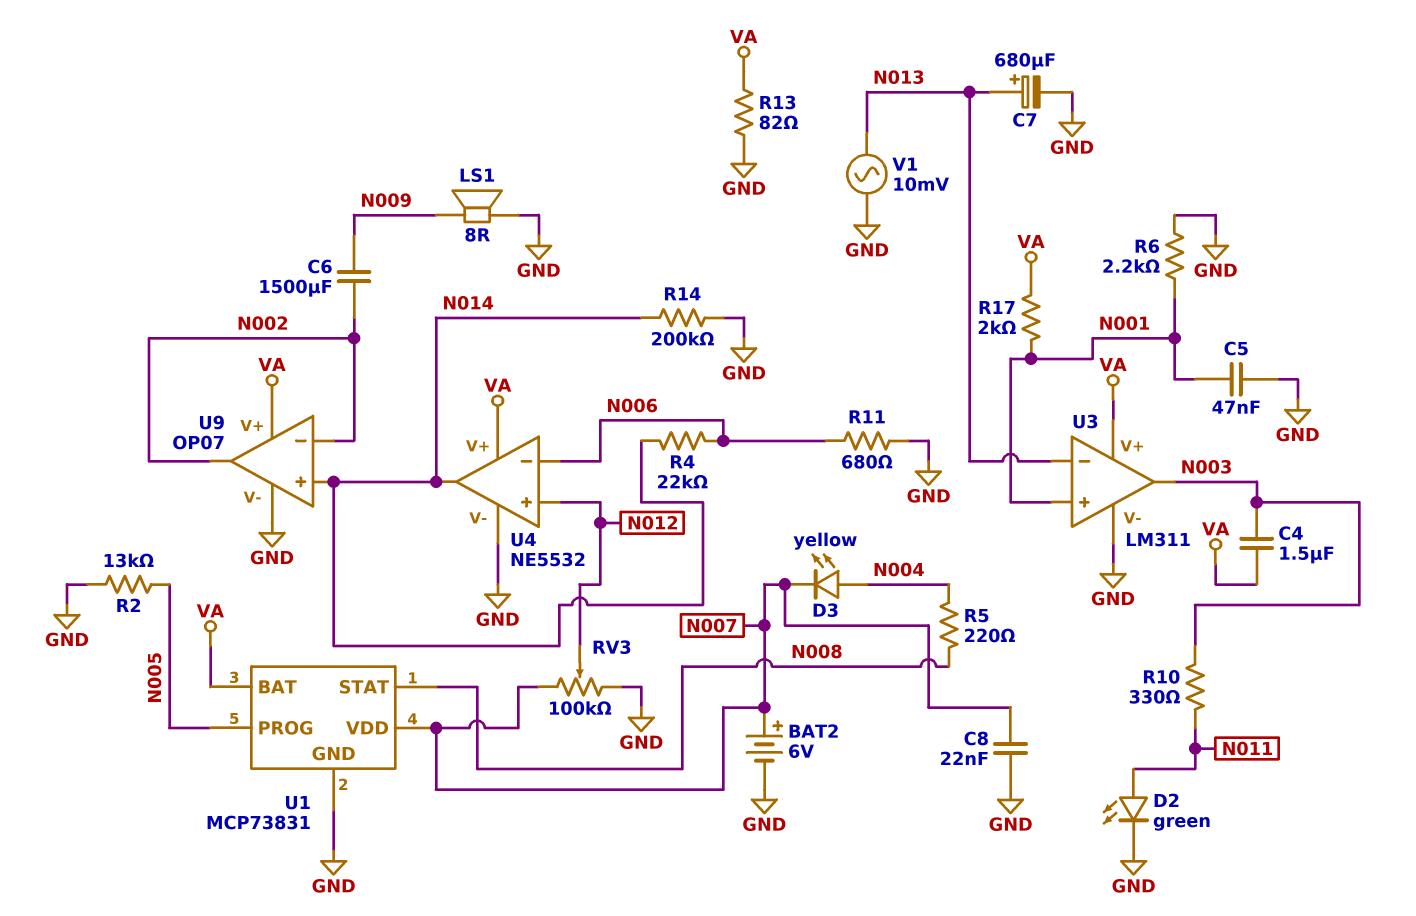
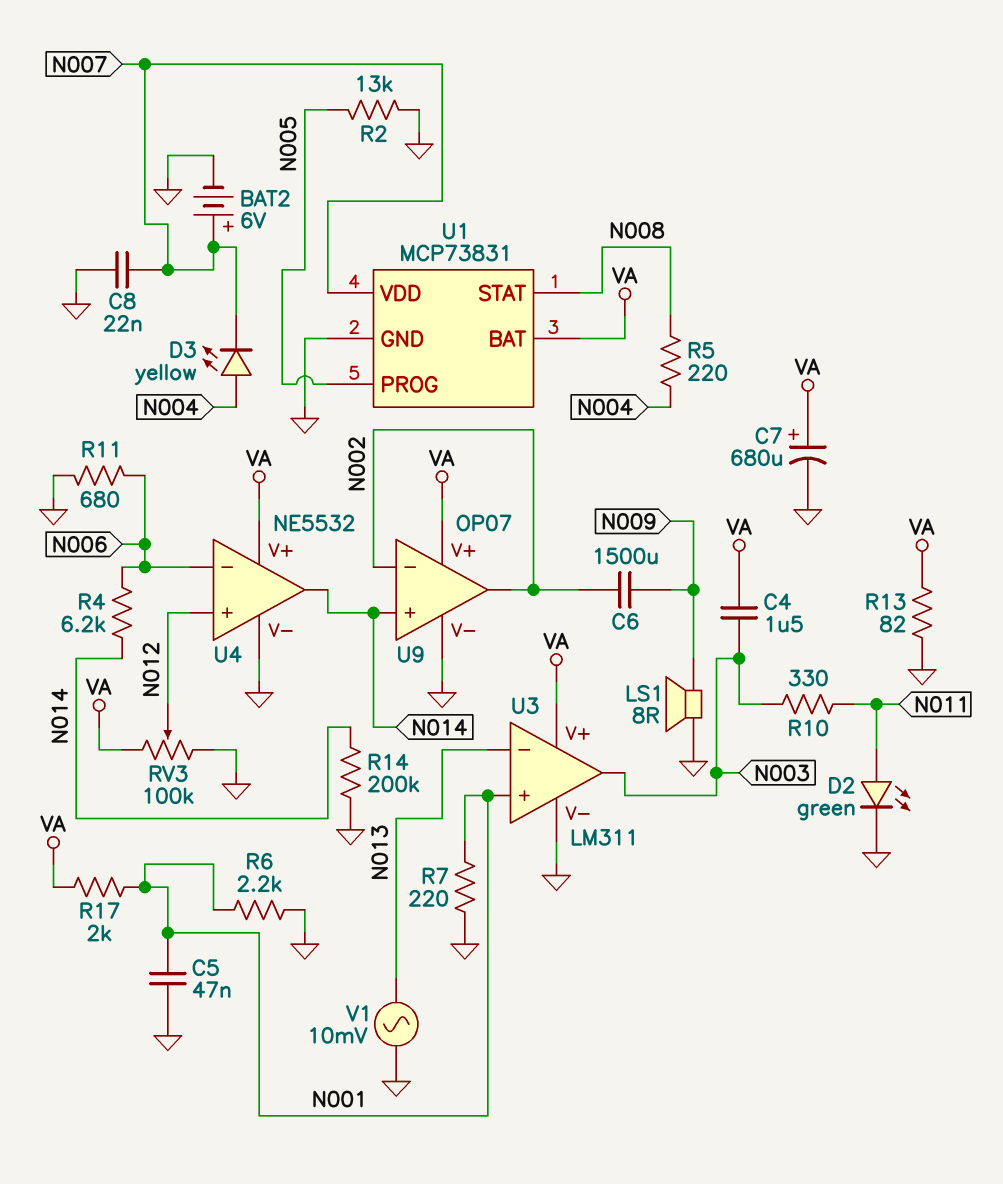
C7: 680uF (plus N013, minus GND) -> 680uF (plus VA, minus GND)
R4: 22k (N006, N014) -> 6.2k (N006, N014)
R7: none -> 220 (GND, N001)
RV3: 100k (GND, N007, wiper N012) -> 100k (GND, VA, wiper N012)

